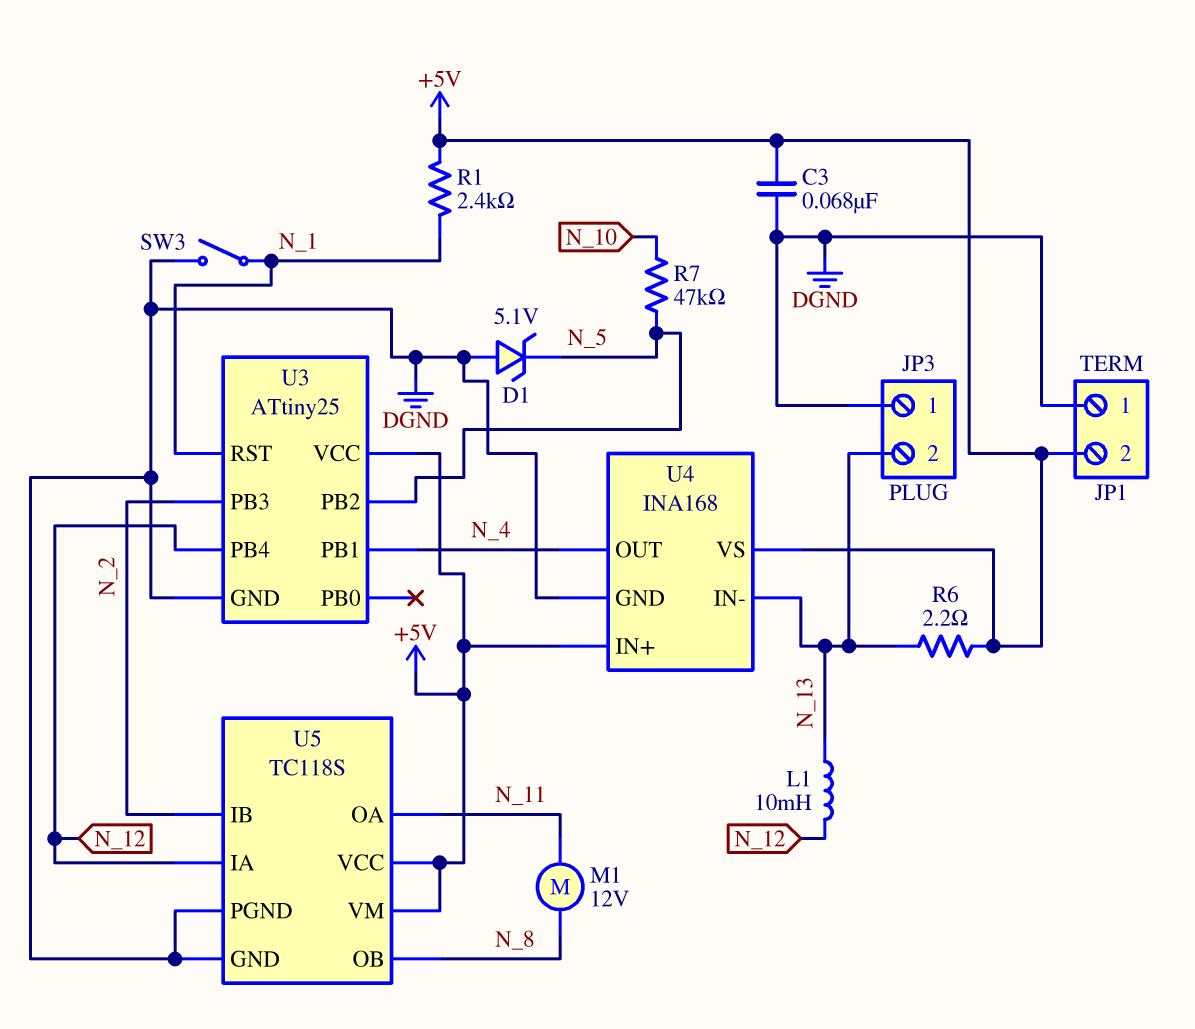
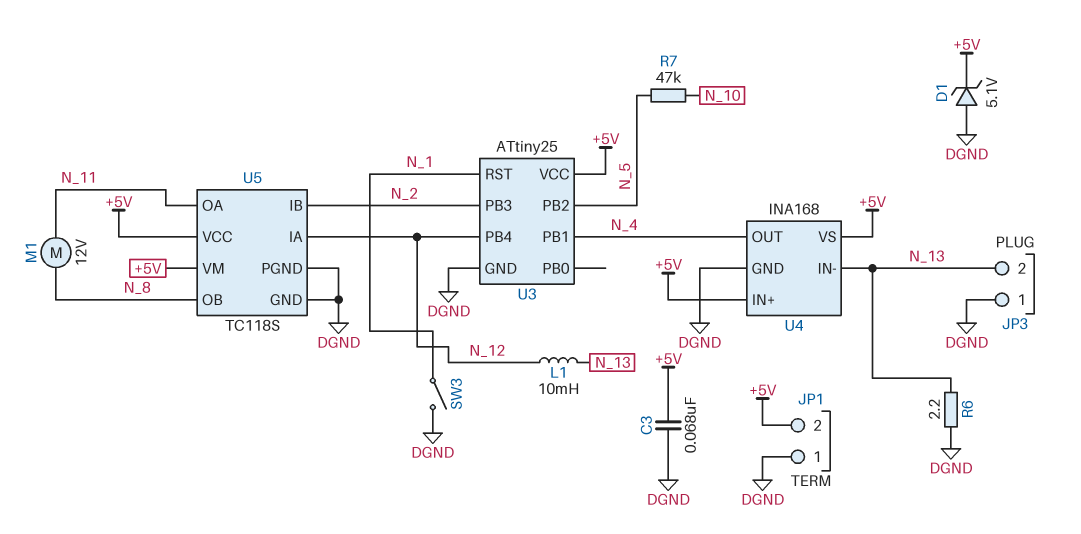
D1: zener 5.1V (A DGND, K N_5) -> zener 5.1V (A DGND, K +5V)
R1: 2.4k (+5V, N_1) -> none
R6: 2.2 (+5V, N_13) -> 2.2 (DGND, N_13)

